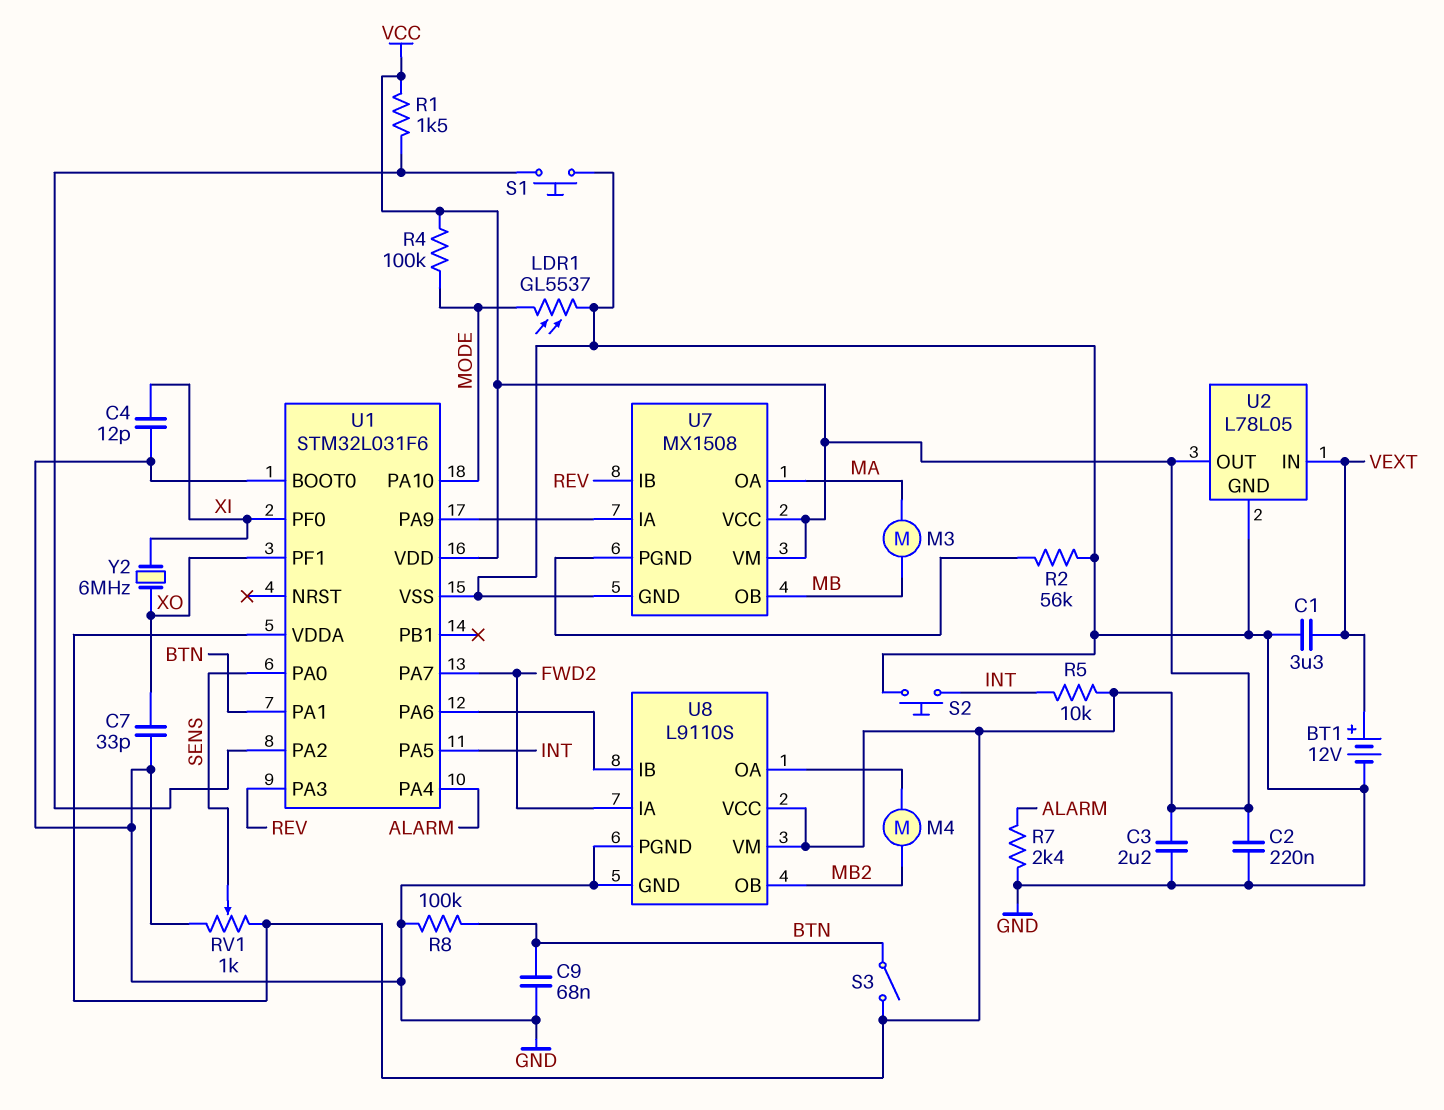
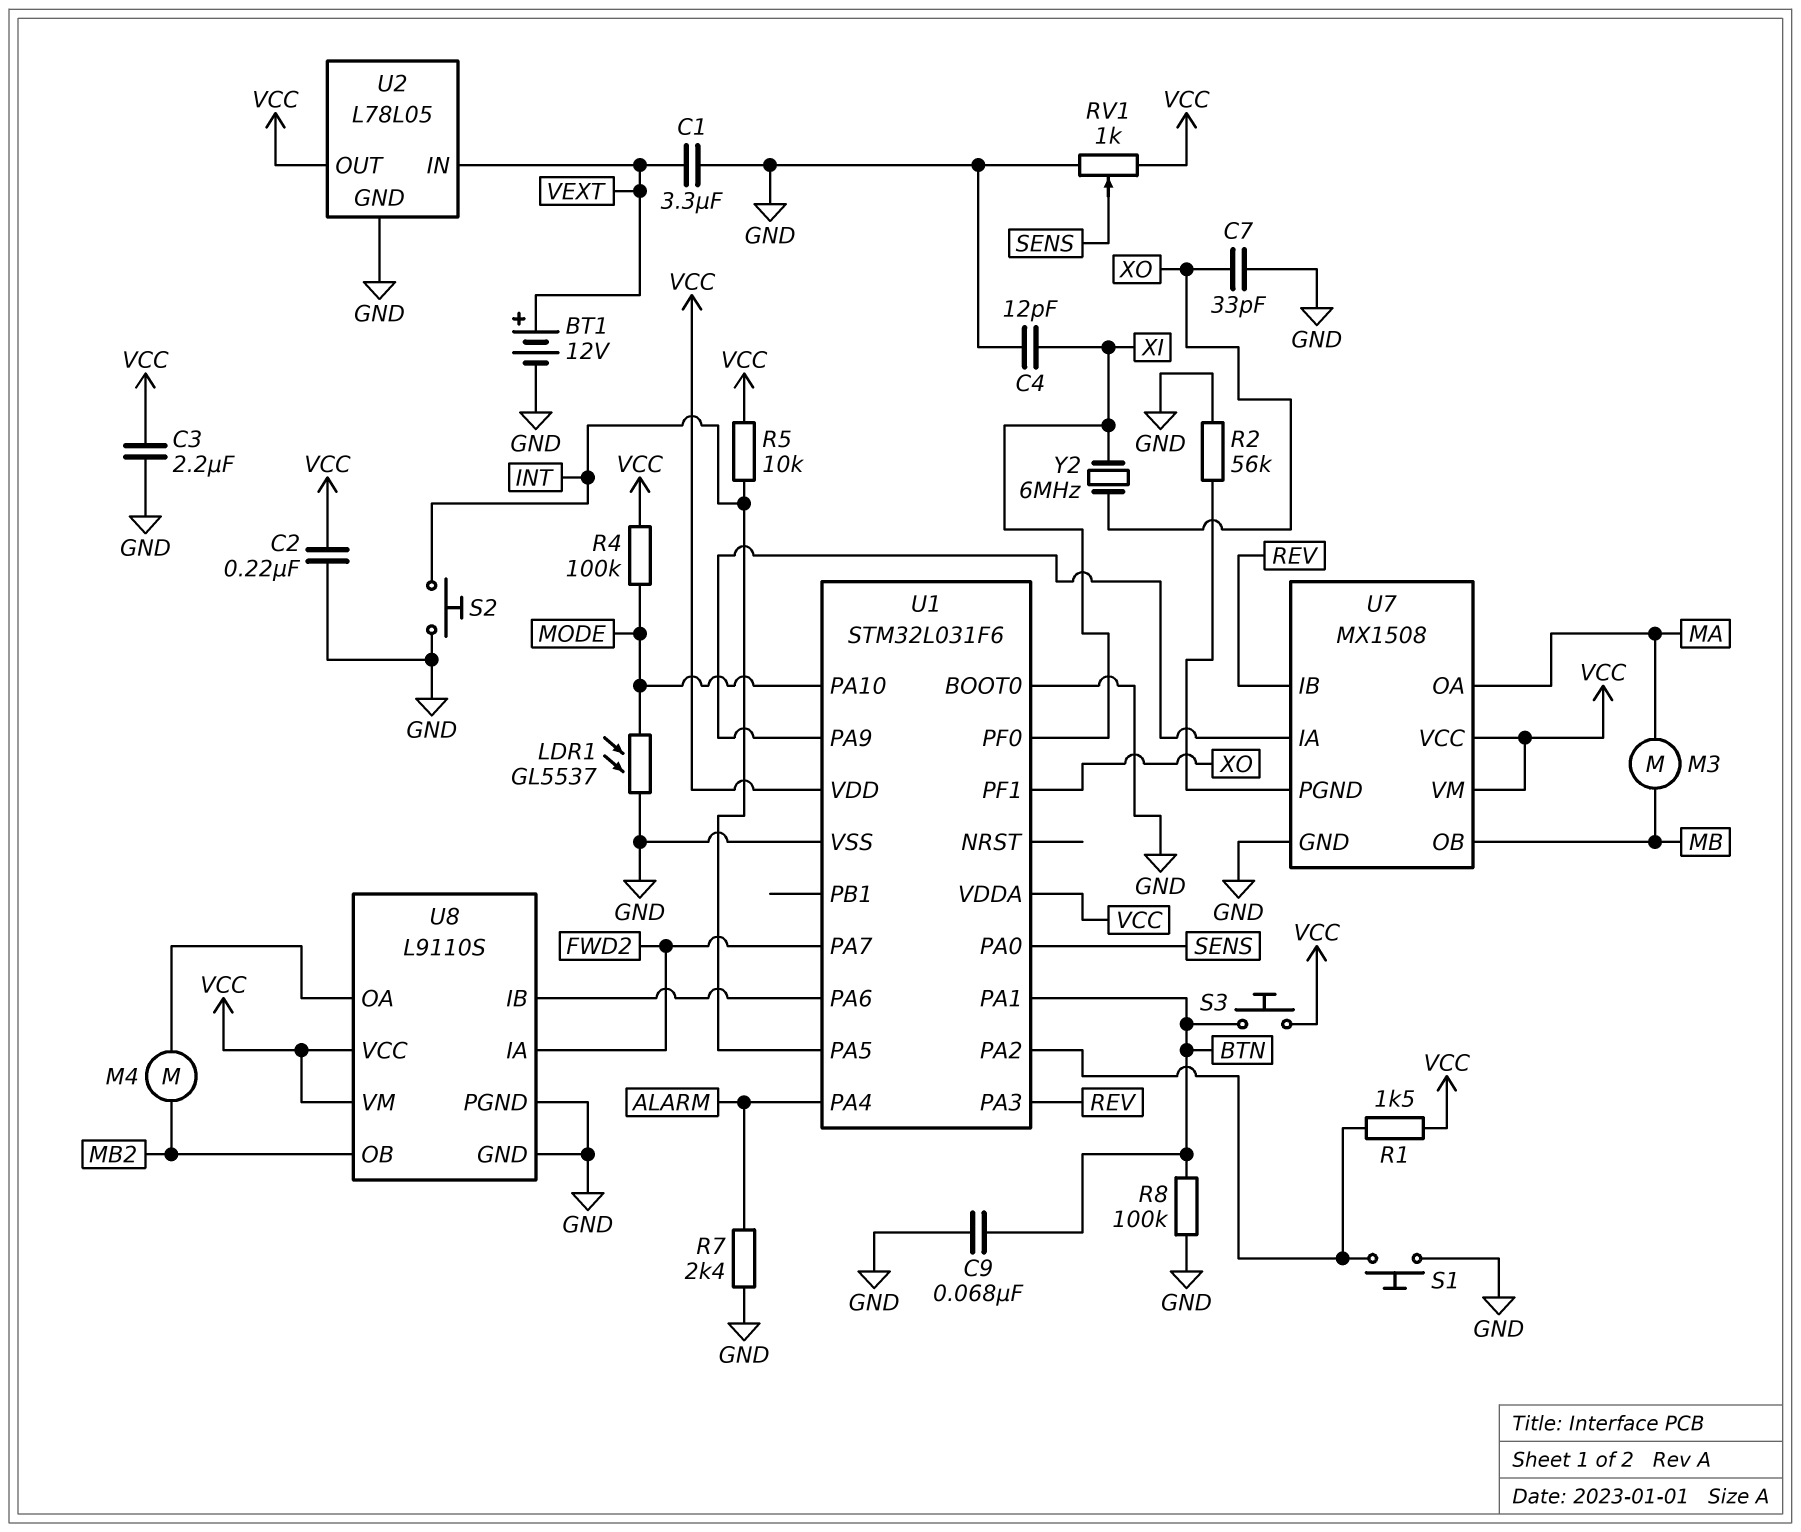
S3: switch (BTN, VCC) -> button (BTN, VCC)

